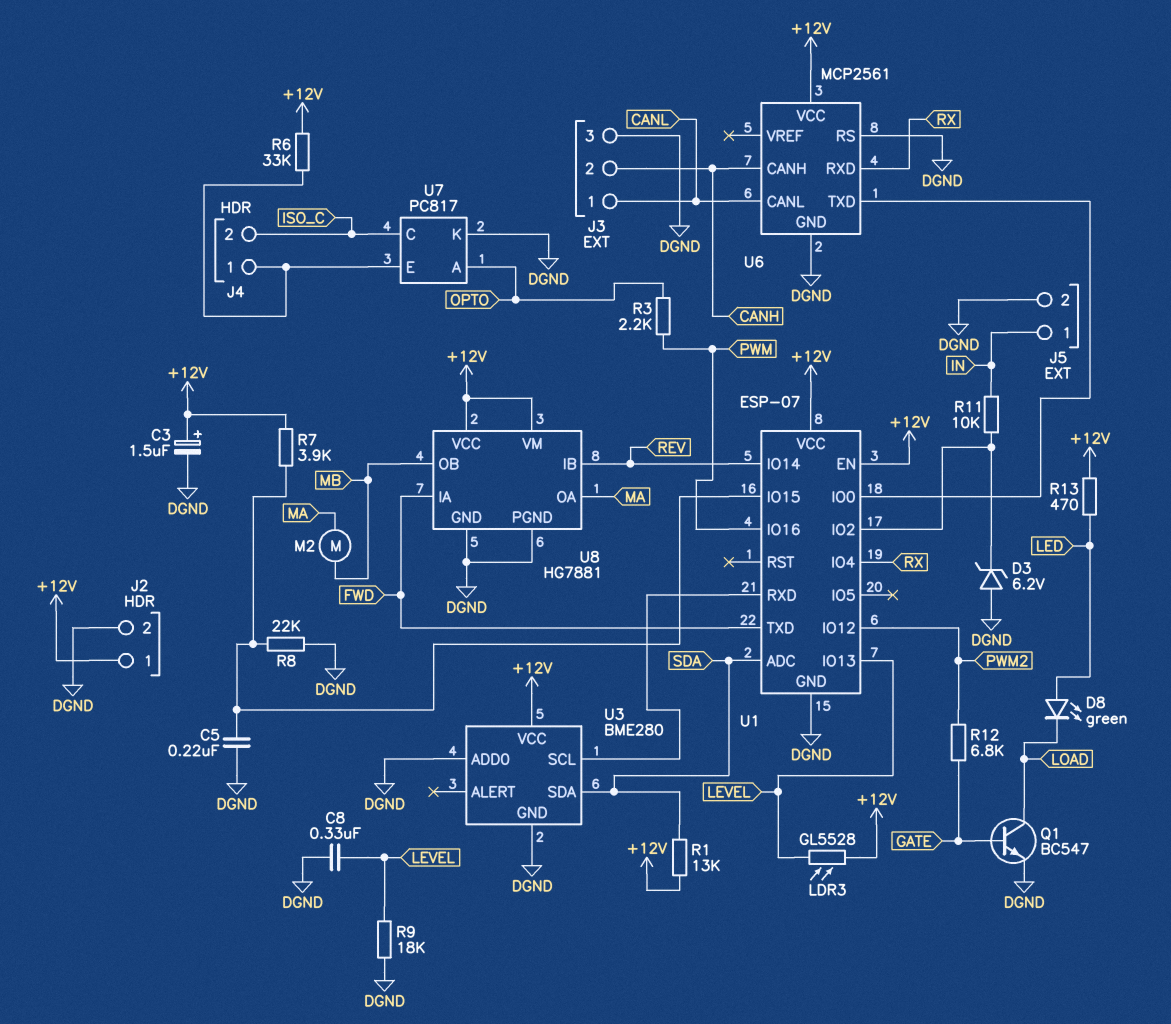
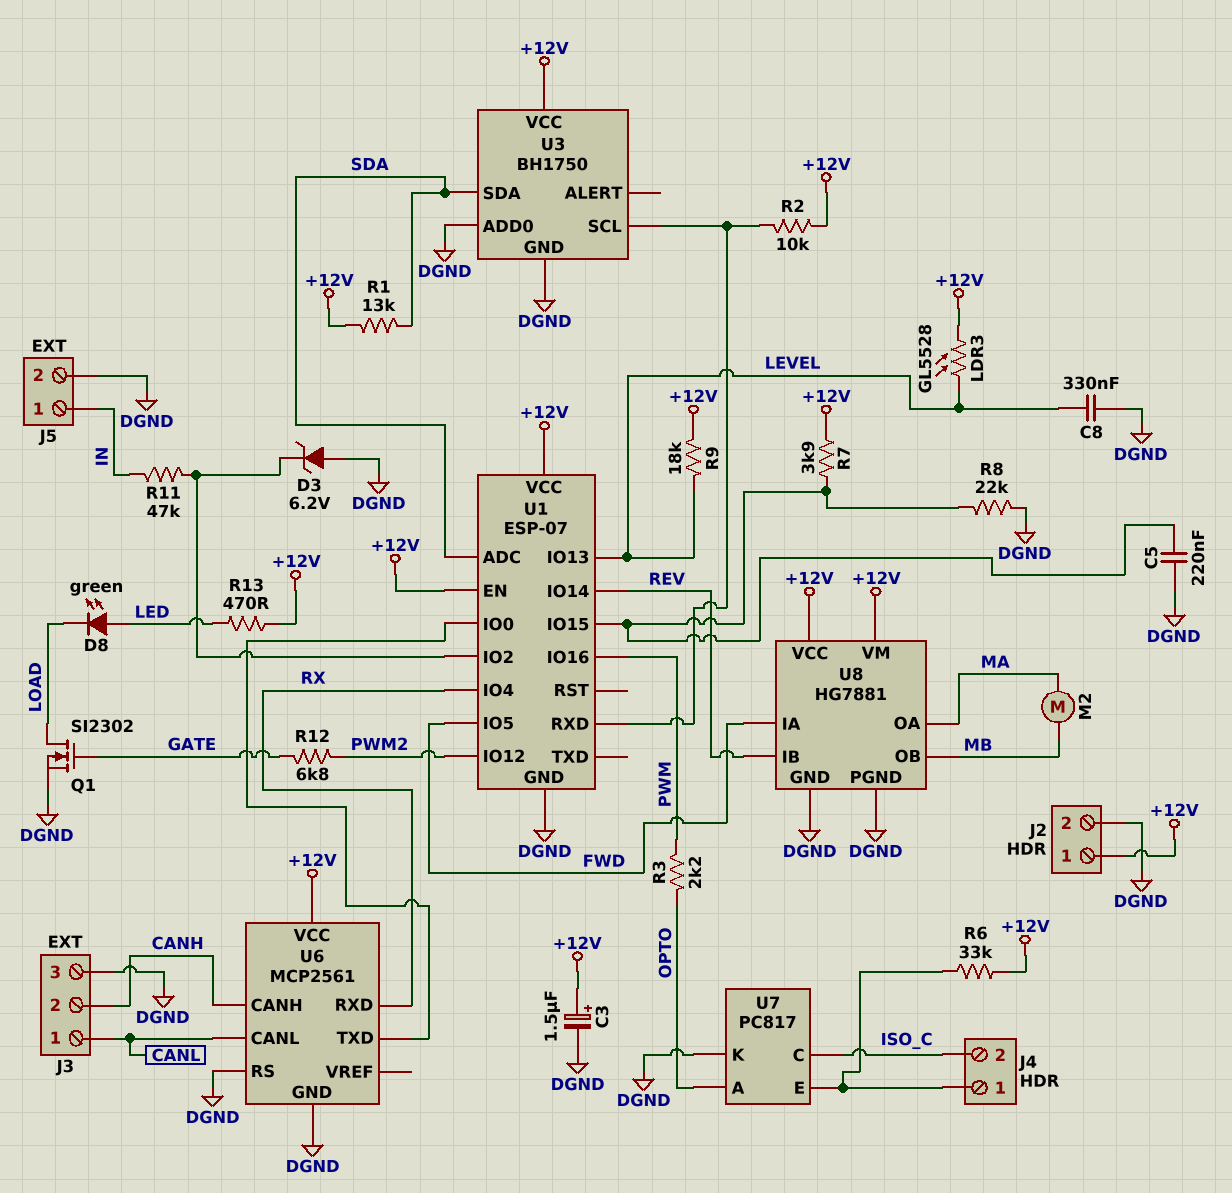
Q1: NPN BC547 (B GATE, C LOAD, E DGND) -> NMOS SI2302 (G GATE, D LOAD, S DGND)
R2: none -> 10k (+12V, U1/RXD)
R9: 18k (DGND, LEVEL) -> 18k (+12V, LEVEL)
R11: 10k (IN, U1/IO2) -> 47k (IN, U1/IO2)
U1 pin IO5: none -> FWD
U1 pin TXD: FWD -> none
U3: BME280 -> BH1750

